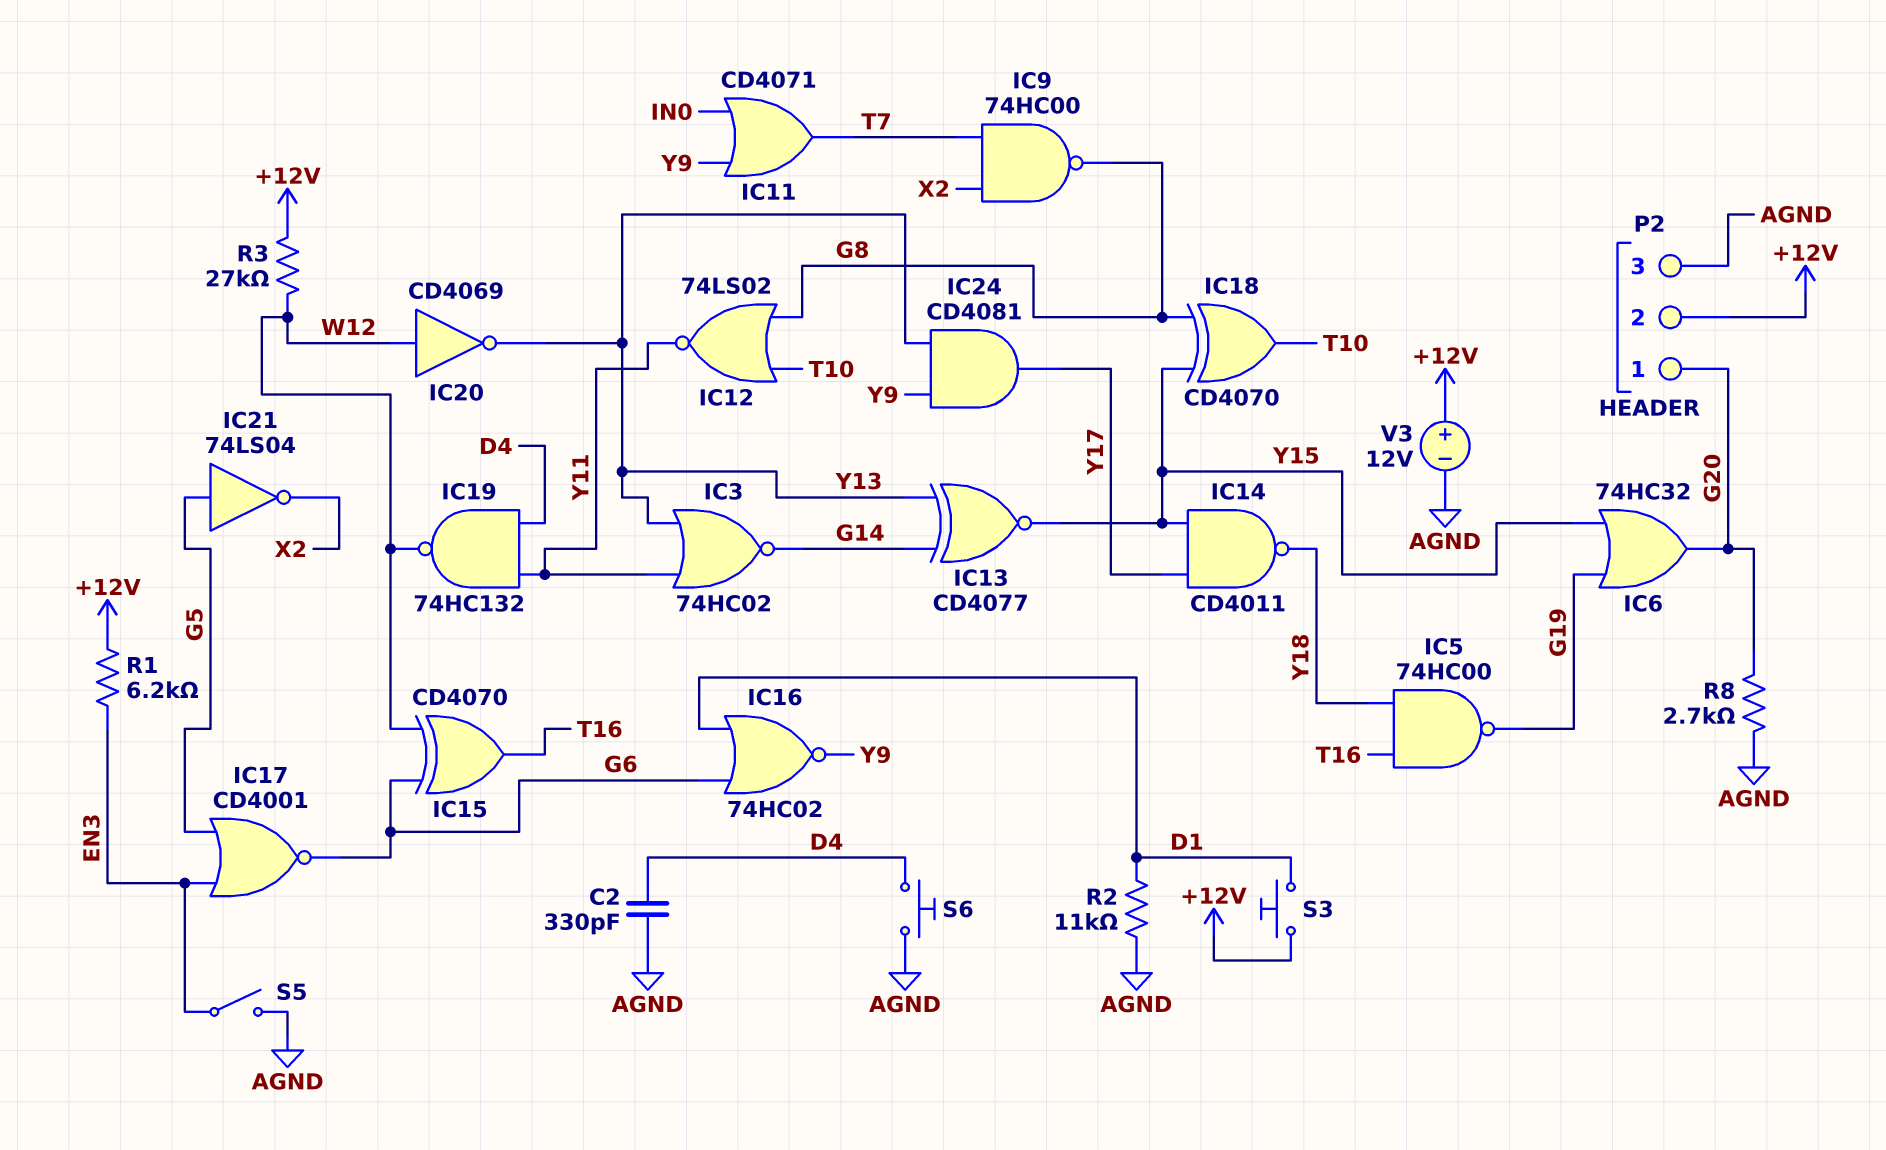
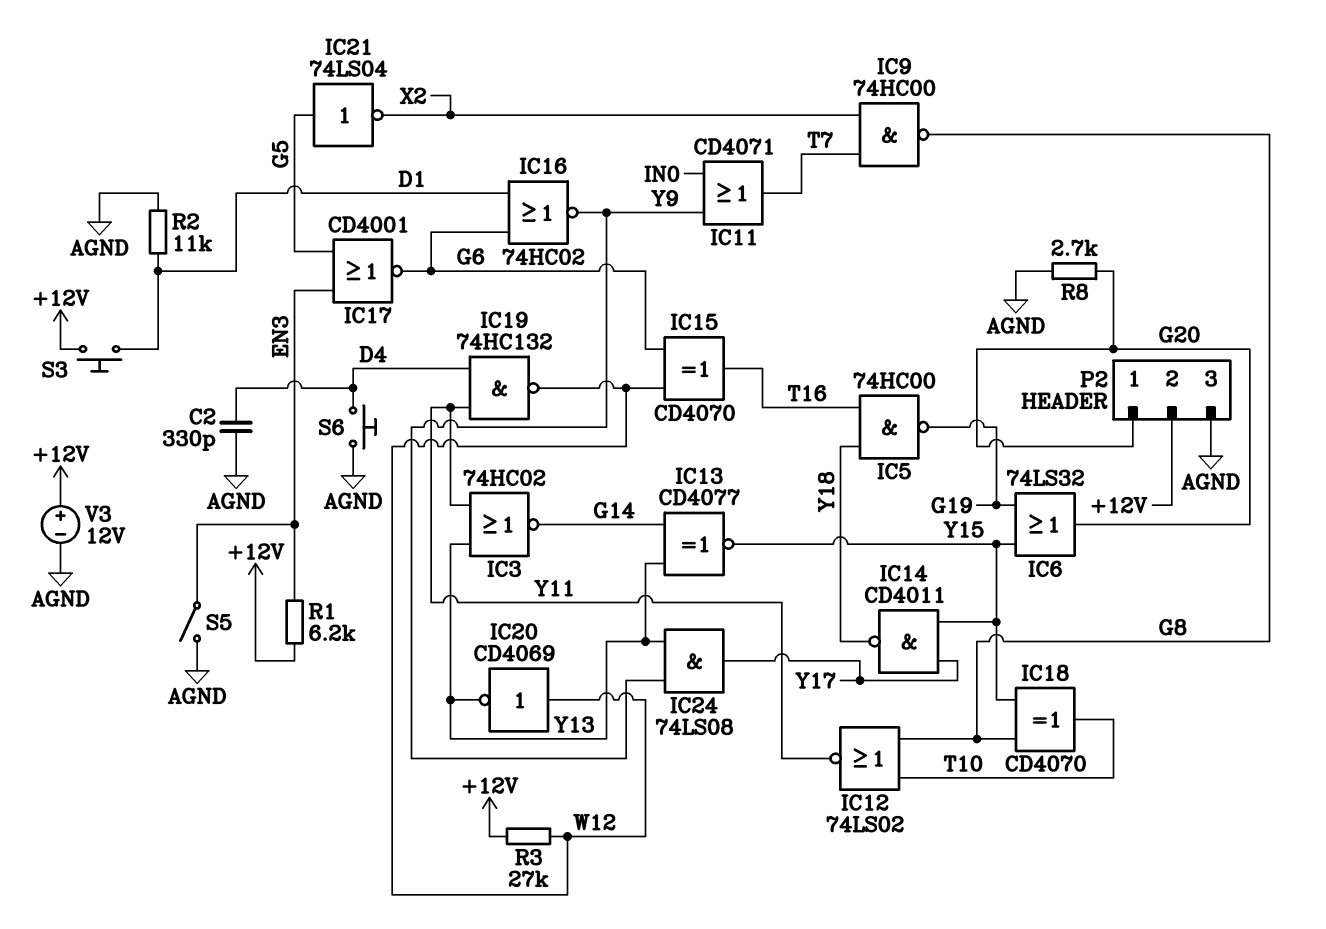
IC6: OR 74HC32 (in G19, in Y15, out G20) -> OR 74LS32 (in G19, in Y15, out G20)
IC24: AND CD4081 (in Y9, in Y13, out Y17) -> AND 74LS08 (in Y9, in Y13, out Y17)

